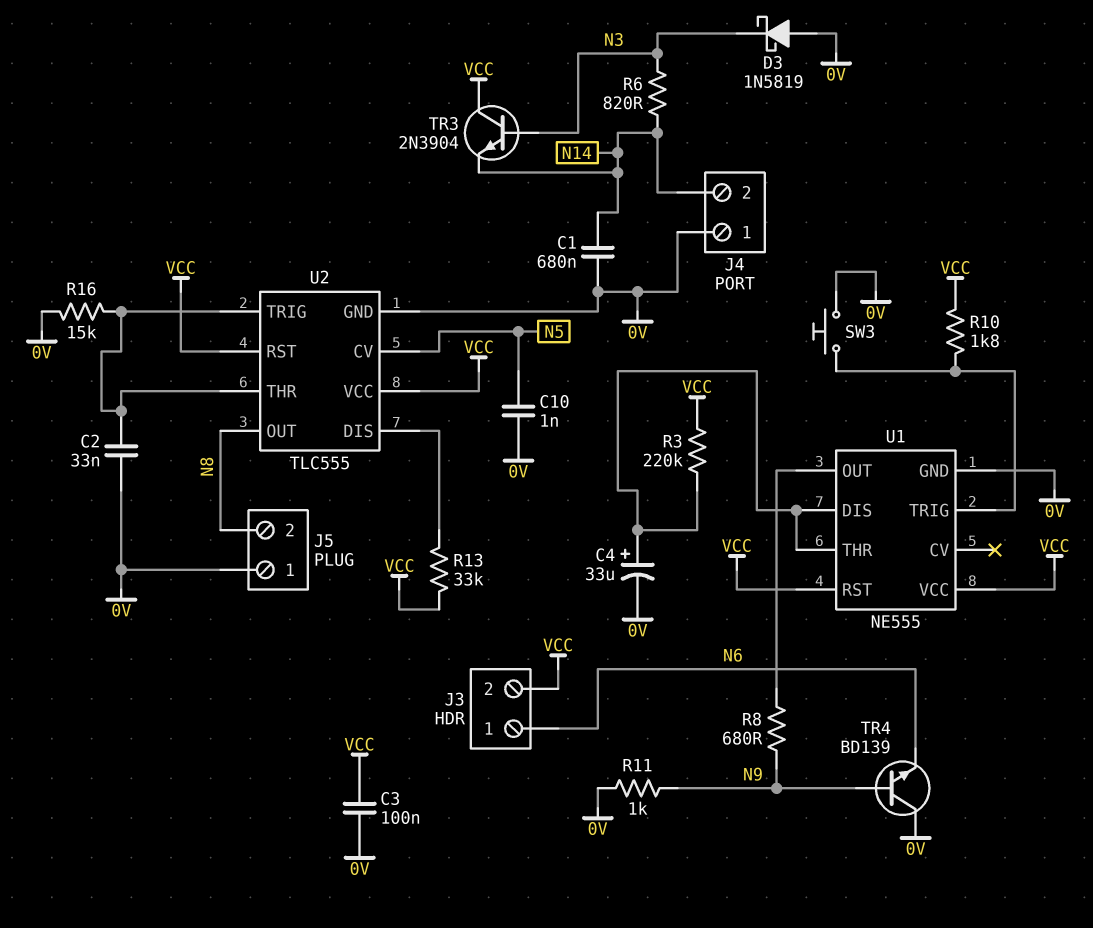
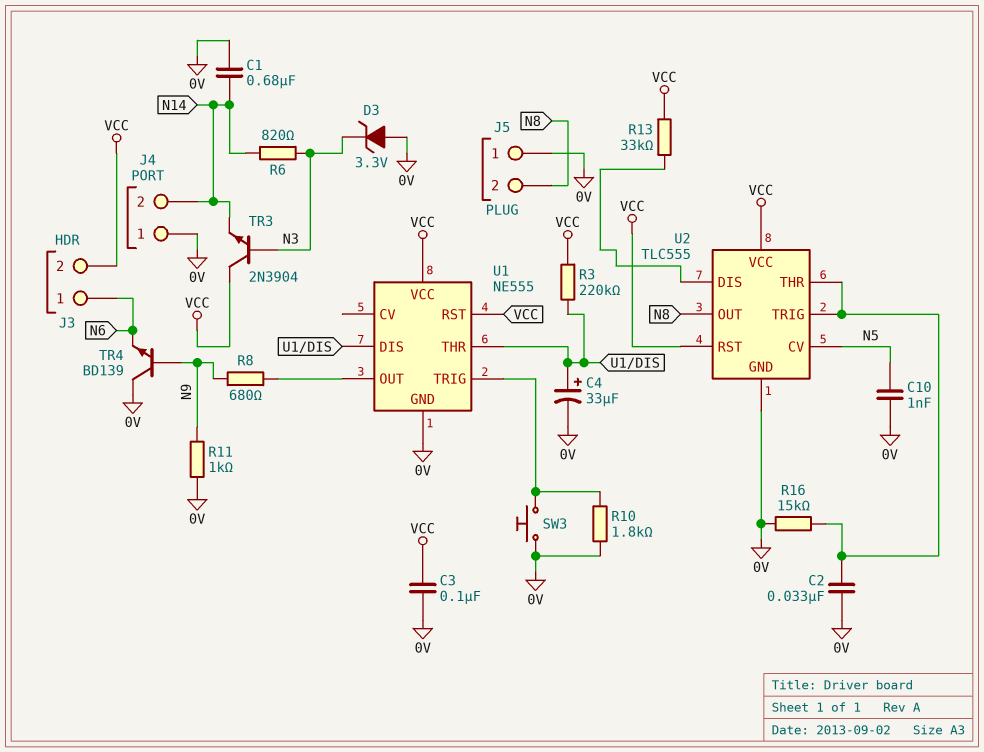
D3: schottky 1N5819 (A 0V, K N3) -> zener 3.3V (A 0V, K N3)
R10: 1.8k (U1/TRIG, VCC) -> 1.8k (0V, U1/TRIG)

